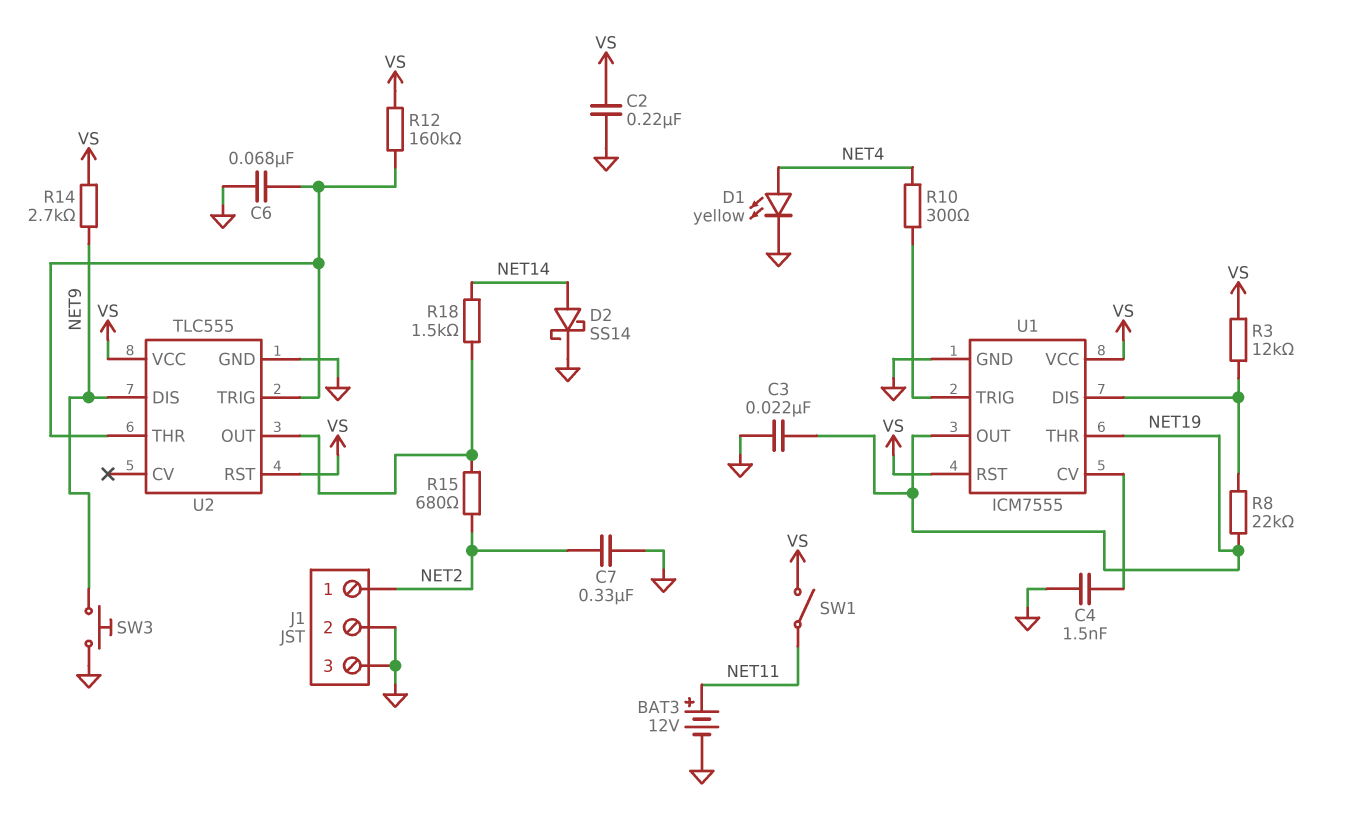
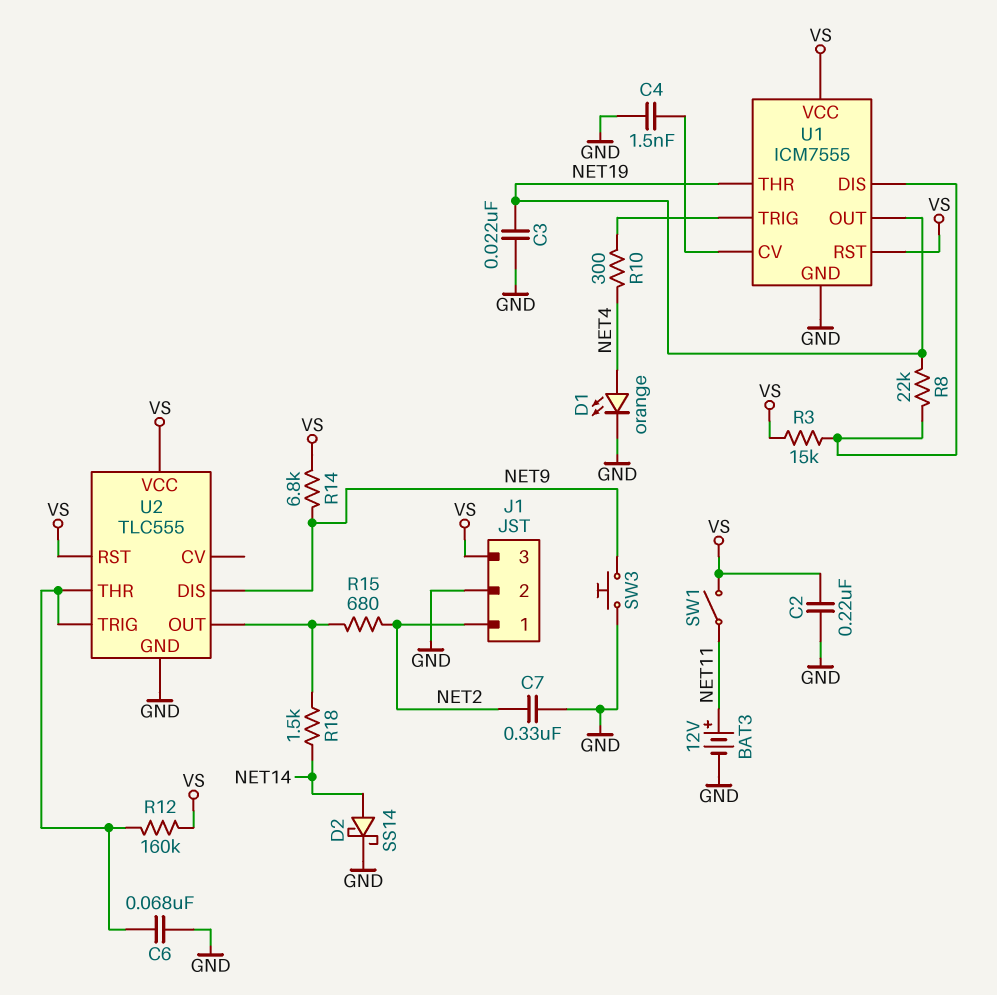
D1: LED yellow (A NET4, K GND) -> LED orange (A NET4, K GND)
J1 pin 3: GND -> VS
R3: 12k (U1/DIS, VS) -> 15k (U1/DIS, VS)
R14: 2.7k (NET9, VS) -> 6.8k (NET9, VS)

